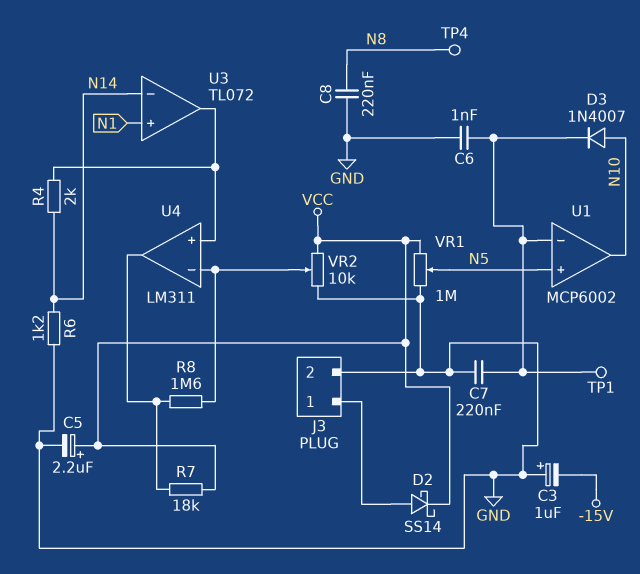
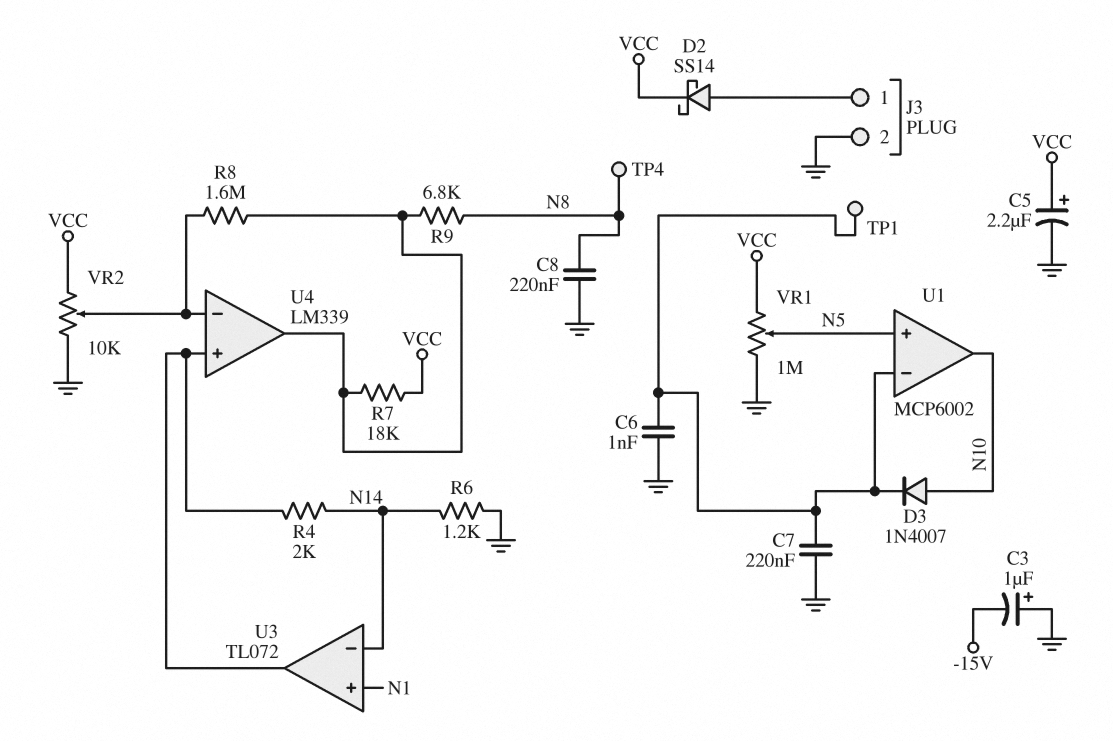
R9: none -> 6.8k (N8, U4/out)
U4: LM311 -> LM339

